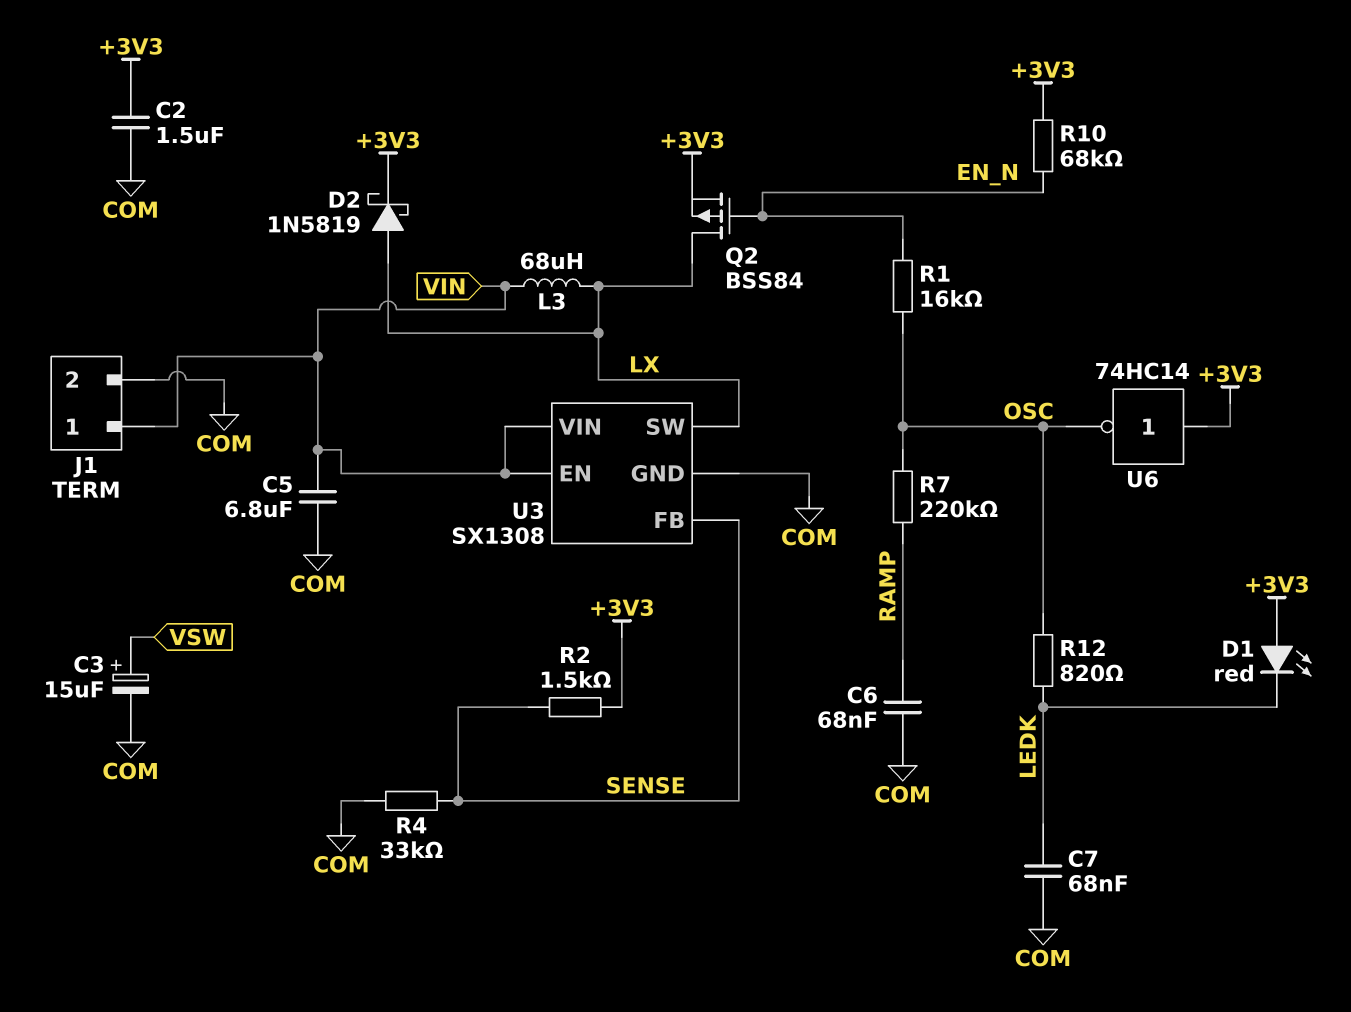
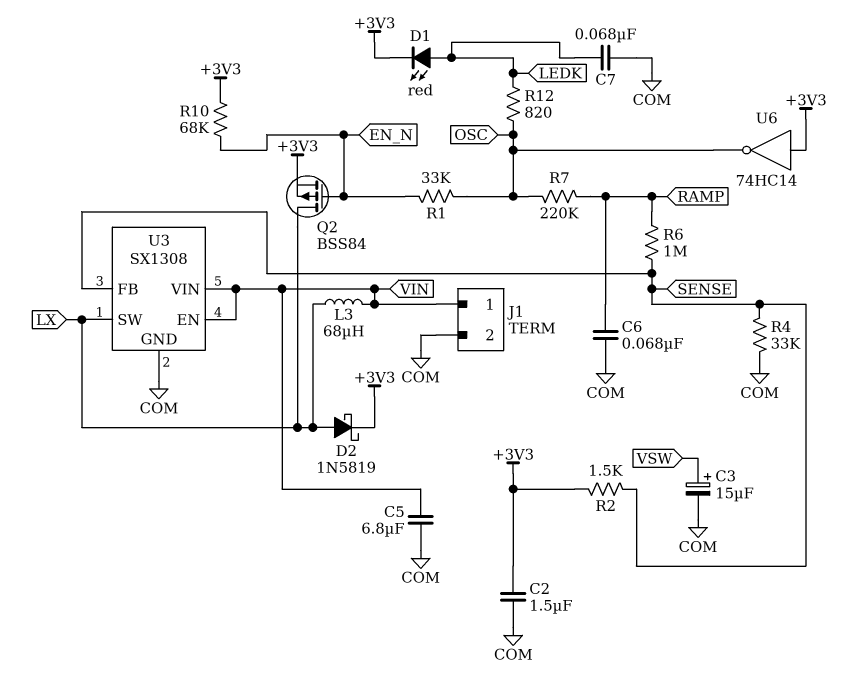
D1: LED red (A +3V3, K LEDK) -> LED red (A LEDK, K +3V3)
R1: 16k (EN_N, OSC) -> 33k (EN_N, OSC)
R6: none -> 1M (RAMP, SENSE)

